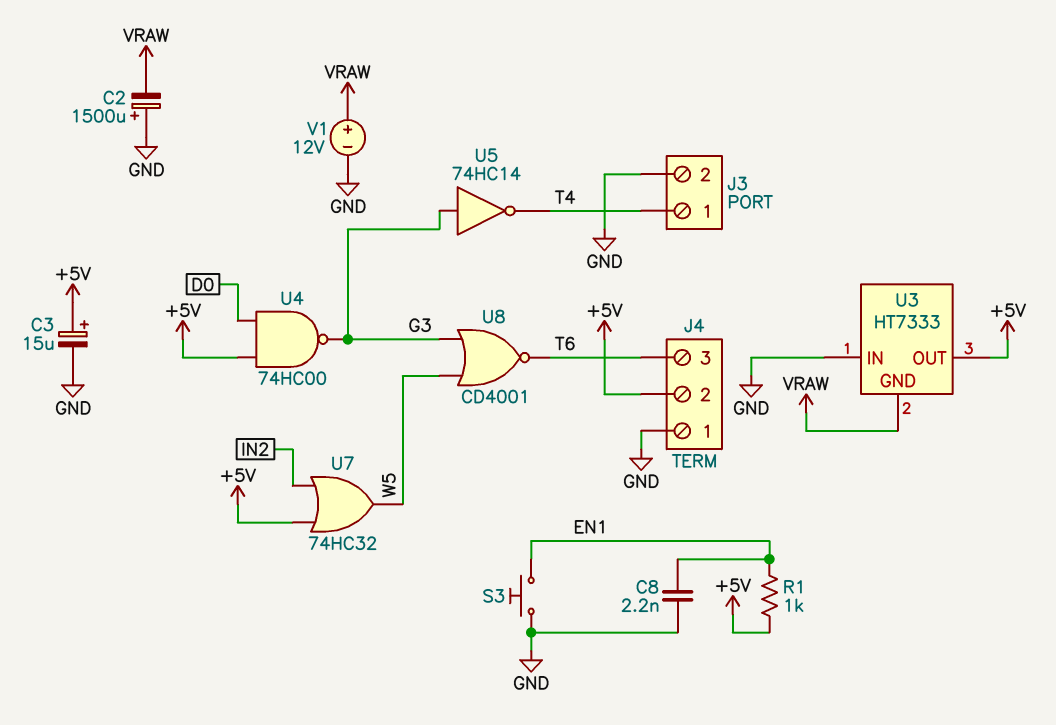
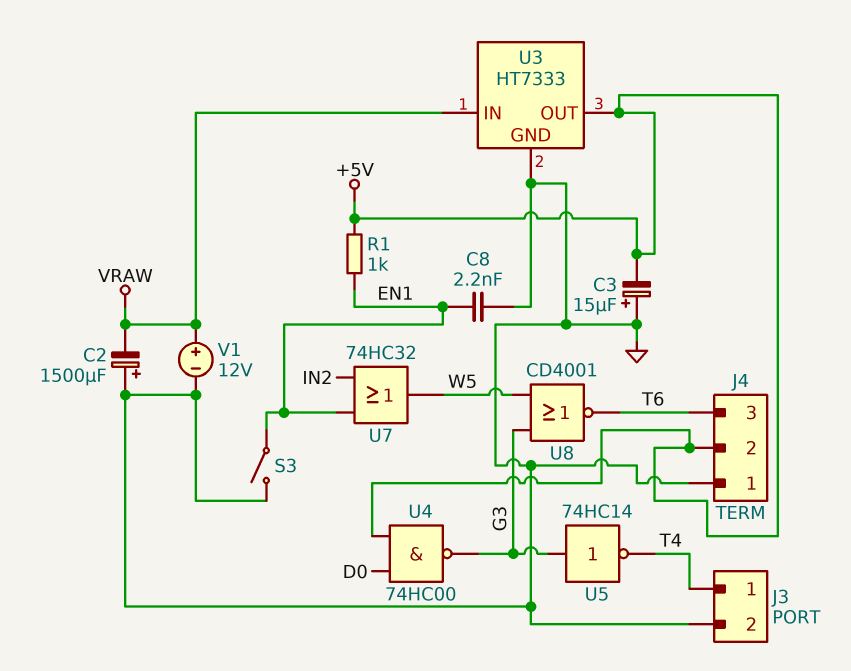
C3: 15uF (plus +5V, minus GND) -> 15uF (plus GND, minus +5V)
S3: button (EN1, GND) -> switch (EN1, GND)
U3 pin GND: VRAW -> GND
U3 pin IN: GND -> VRAW
U7: OR 74HC32 (in +5V, in IN2, out W5) -> OR 74HC32 (in EN1, in IN2, out W5)

